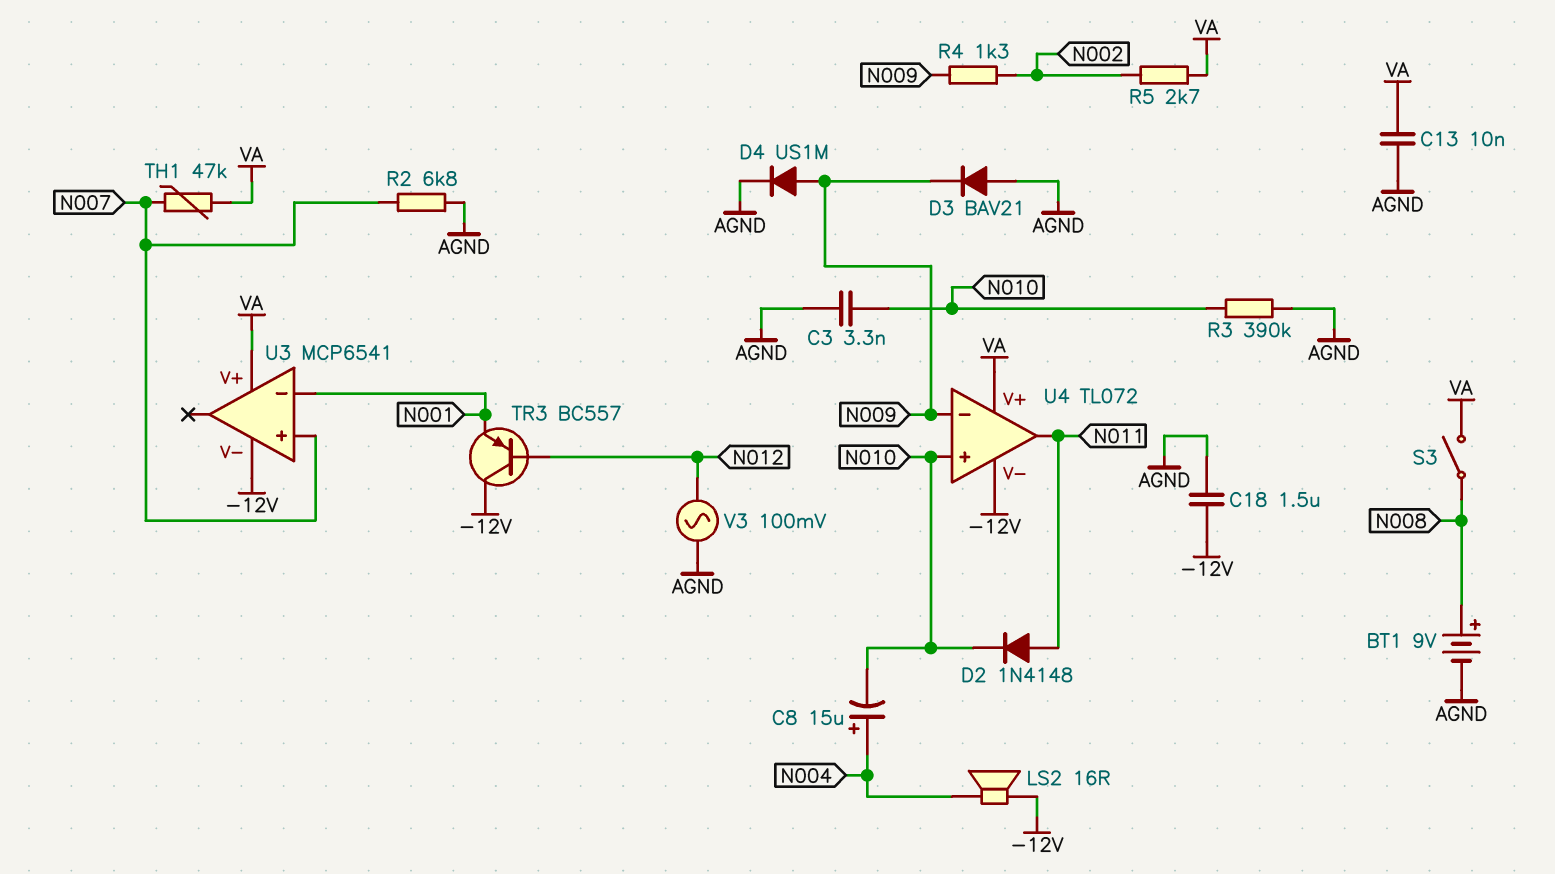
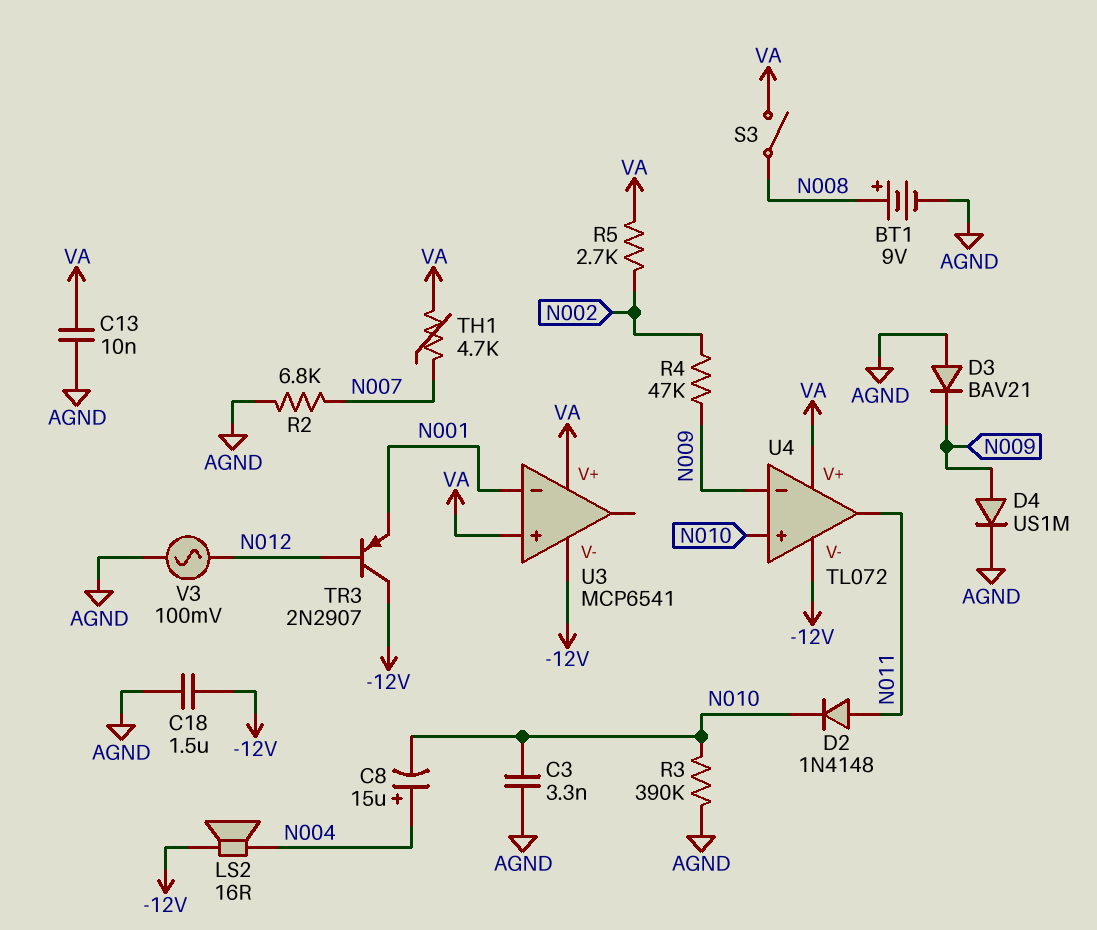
R4: 1.3k (N002, N009) -> 47k (N002, N009)
TH1: 47k (N007, VA) -> 4.7k (N007, VA)
TR3: PNP BC557 (B N012, C -12V, E N001) -> PNP 2N2907 (B N012, C -12V, E N001)
U3 pin in+: N007 -> VA

